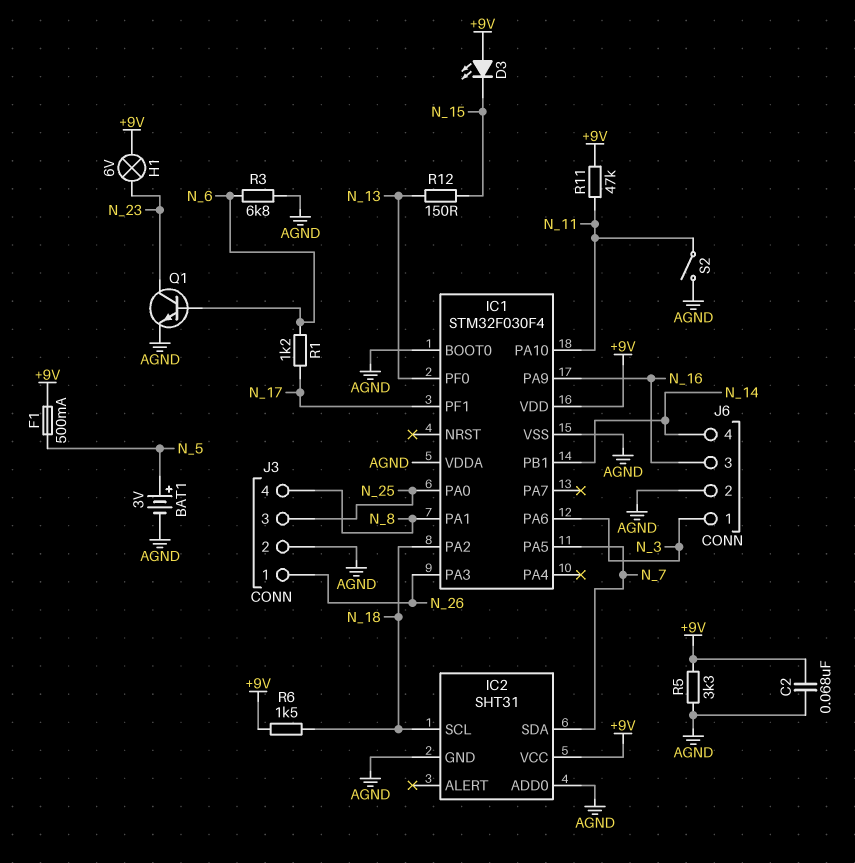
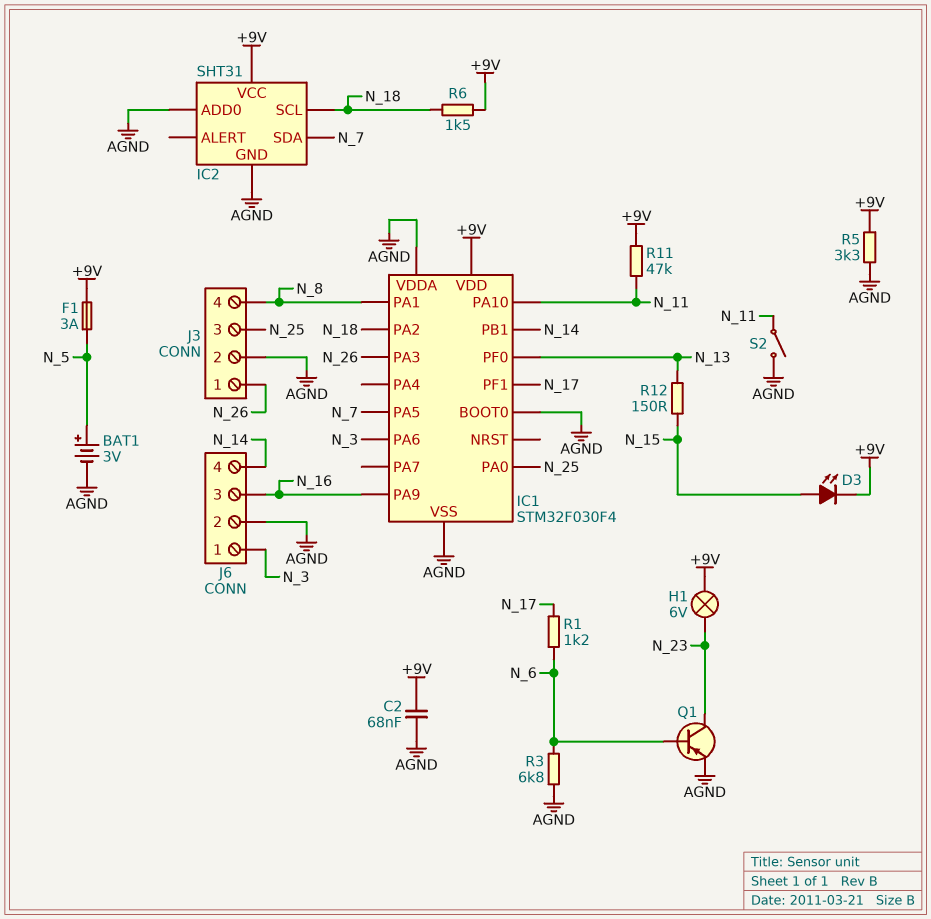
D3: LED (A +9V, K N_15) -> LED (A N_15, K +9V)
F1: 500mA (+9V, N_5) -> 3A (+9V, N_5)
Q1: NPN (B N_6, C N_23, E AGND) -> PNP (B N_6, C N_23, E AGND)

